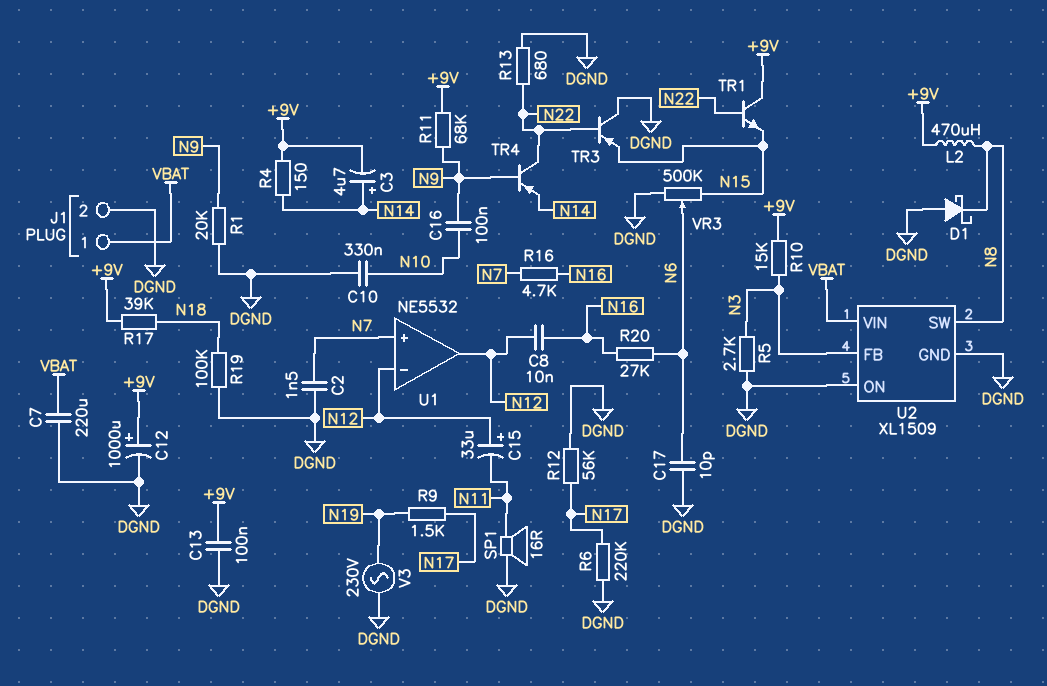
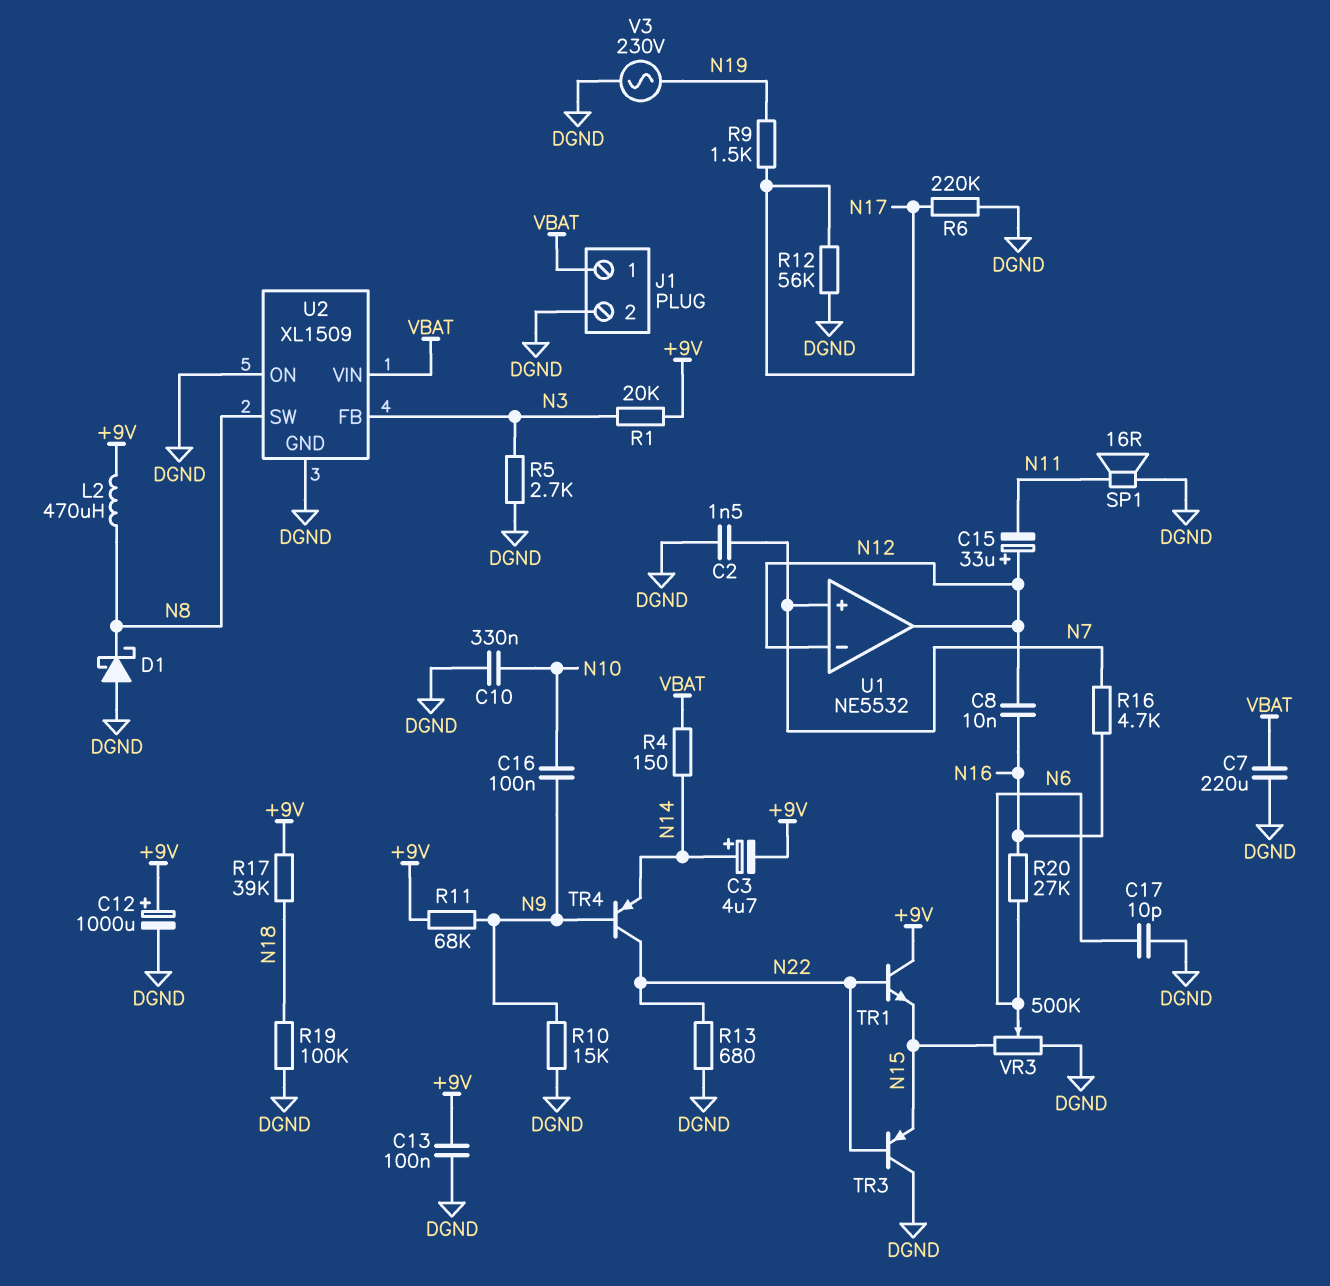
R1: 20k (DGND, N9) -> 20k (+9V, N3)
R4: 150 (+9V, N14) -> 150 (N14, VBAT)
R10: 15k (+9V, N3) -> 15k (DGND, N9)

